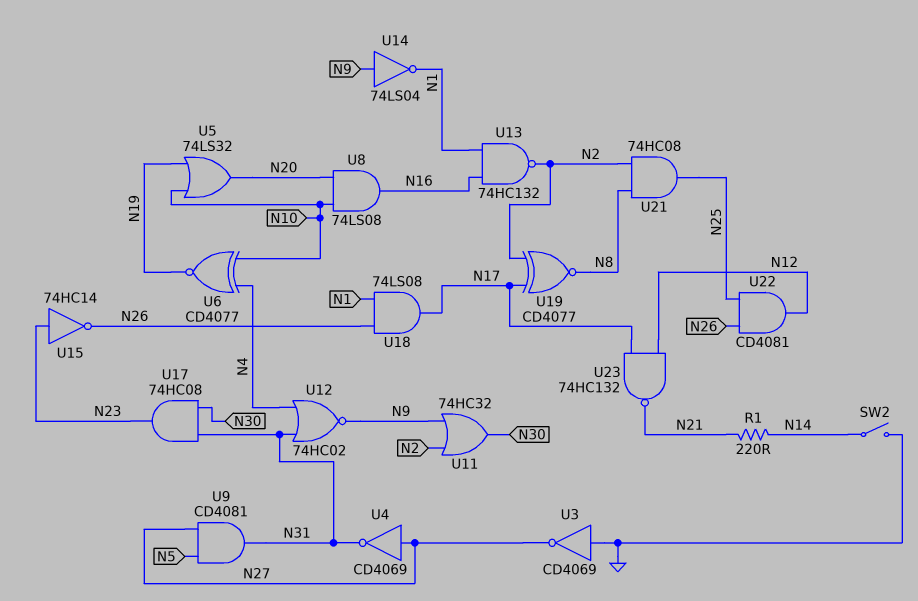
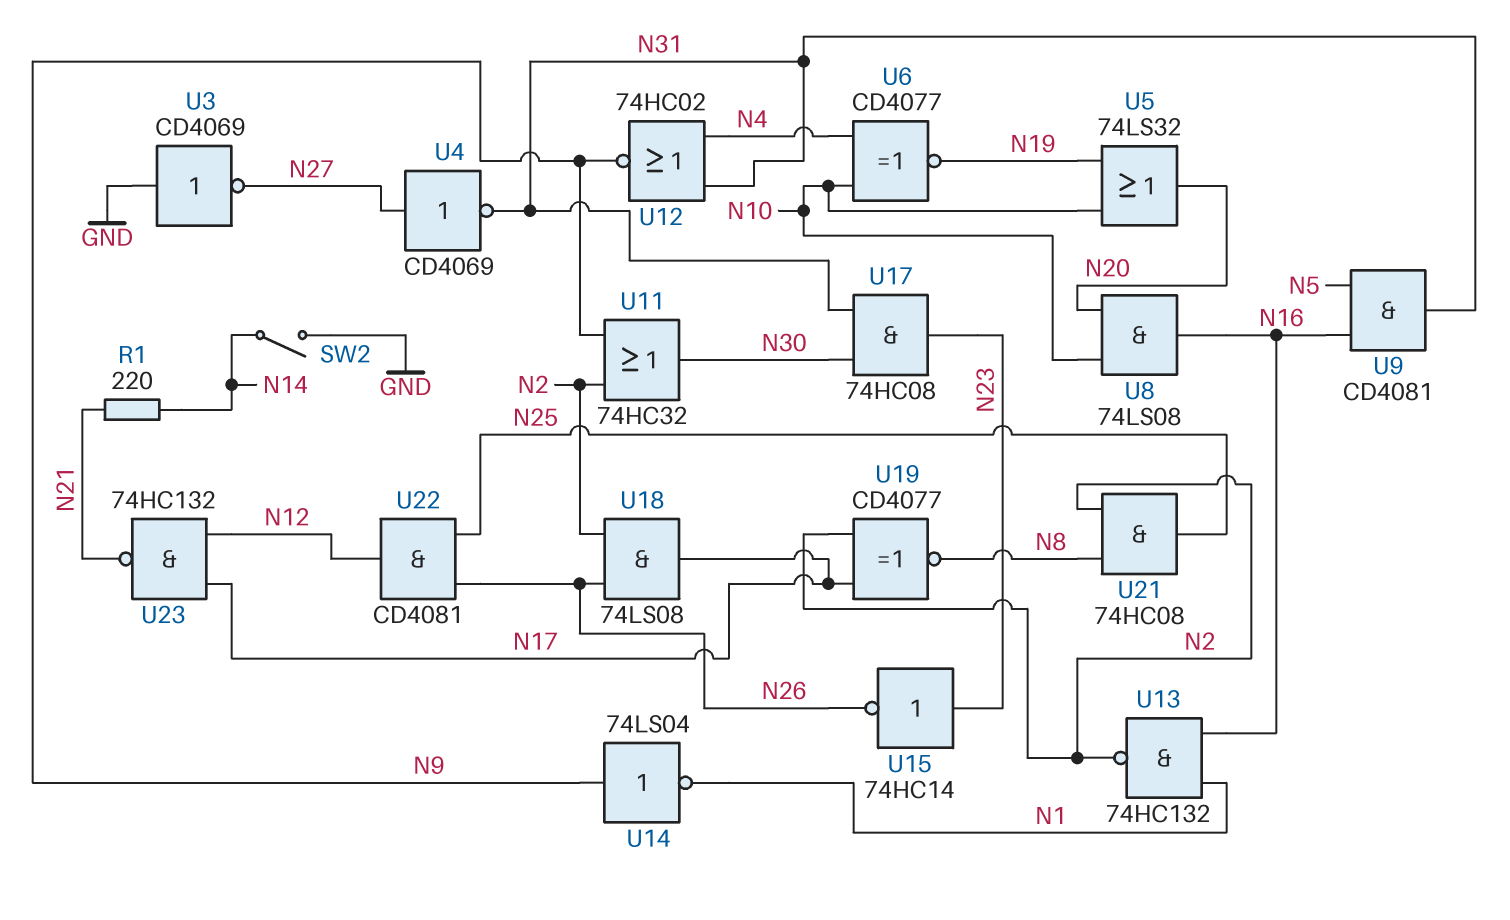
U9: AND CD4081 (in N5, in N27, out N31) -> AND CD4081 (in N5, in N16, out N31)
U18: AND 74LS08 (in N1, in N26, out N17) -> AND 74LS08 (in N2, in N26, out N17)

